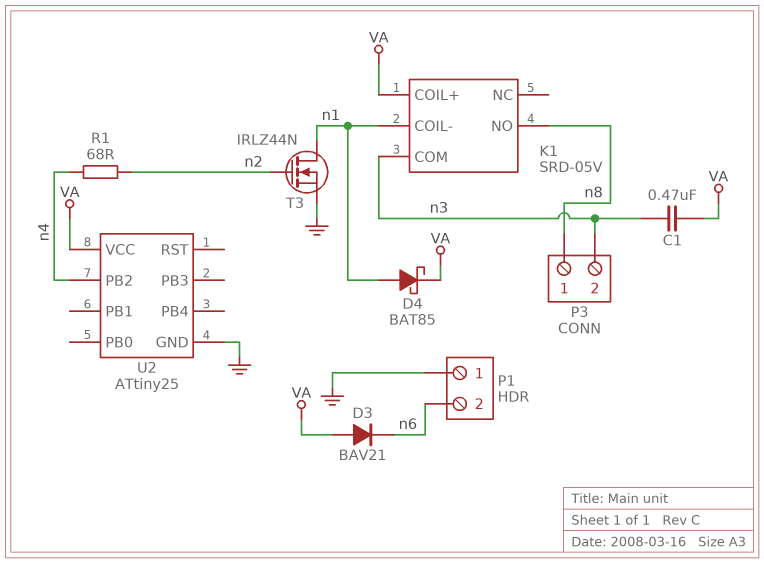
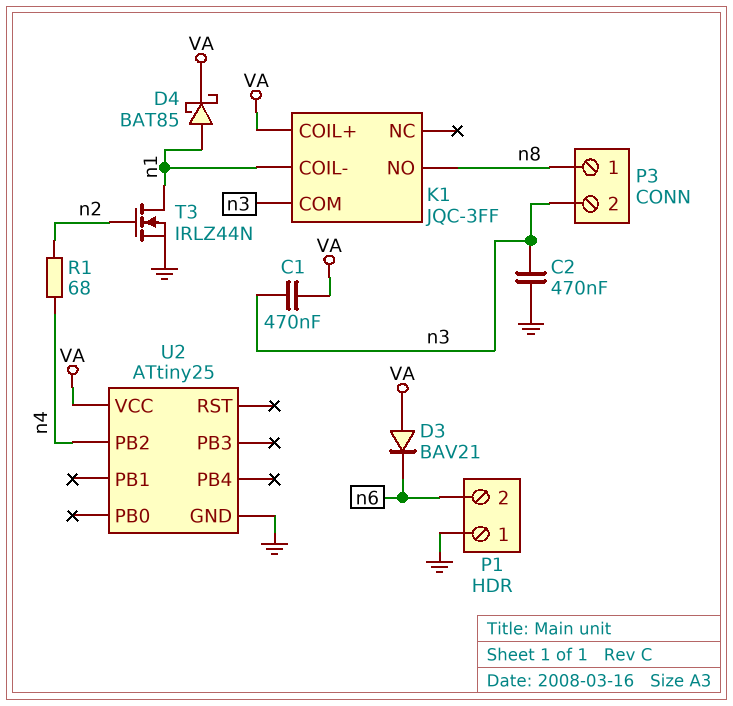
C2: none -> 470nF (GND, n3)
K1: SRD-05V -> JQC-3FF

